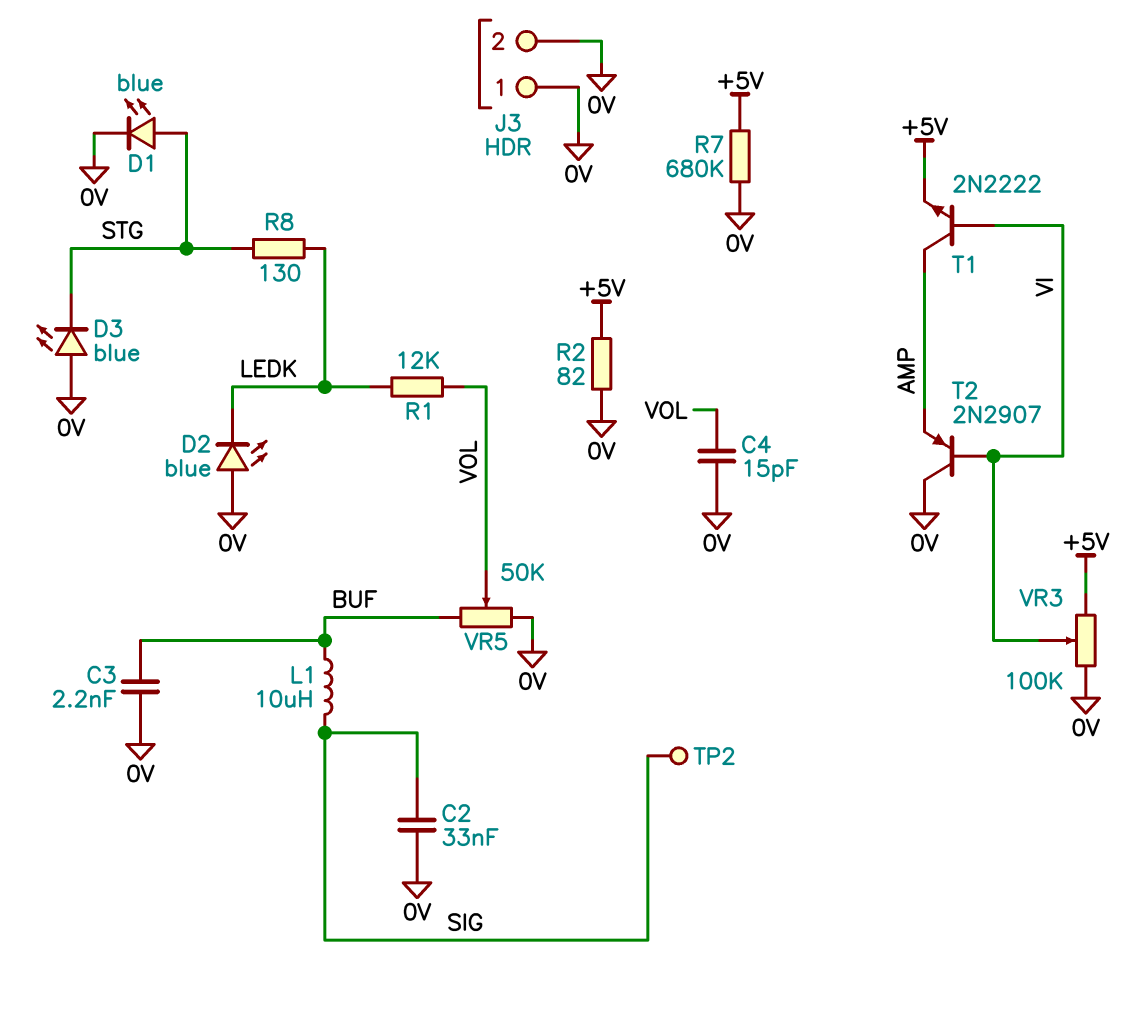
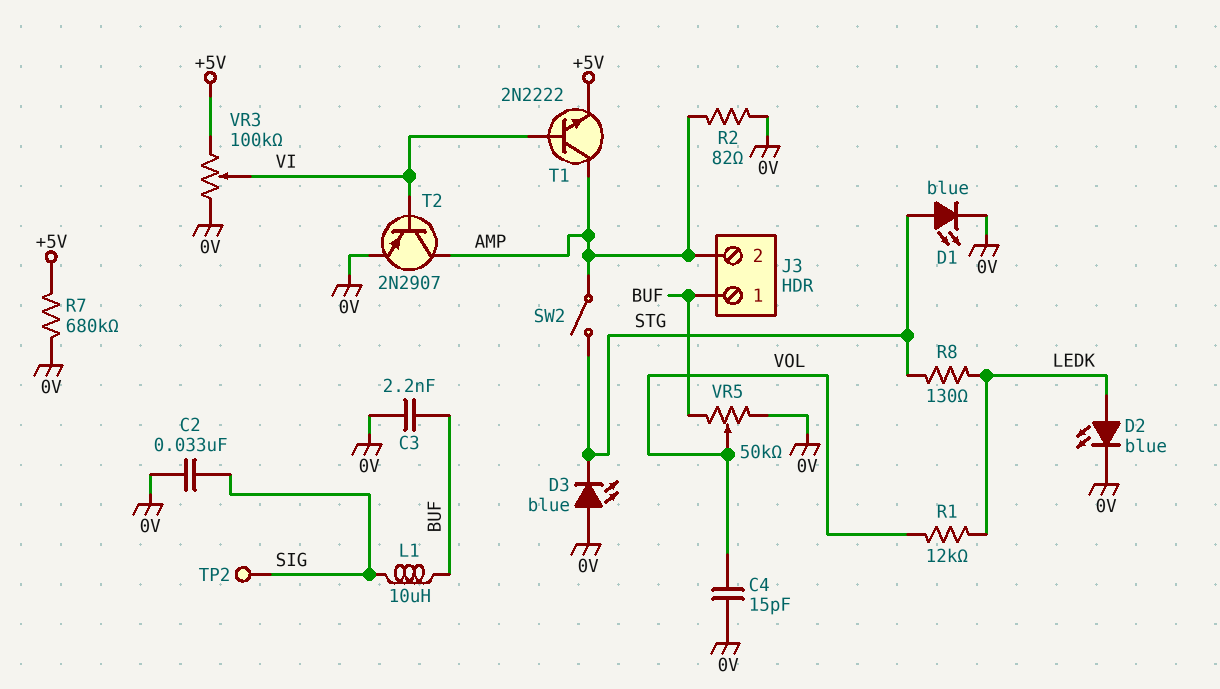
D2: LED blue (A 0V, K LEDK) -> LED blue (A LEDK, K 0V)
J3 pin 1: 0V -> BUF
J3 pin 2: 0V -> AMP
R2: 82 (+5V, 0V) -> 82 (0V, AMP)
SW2: none -> switch (AMP, STG)
T2: PNP 2N2907 (B VI, C 0V, E AMP) -> PNP 2N2907 (B VI, C AMP, E 0V)

